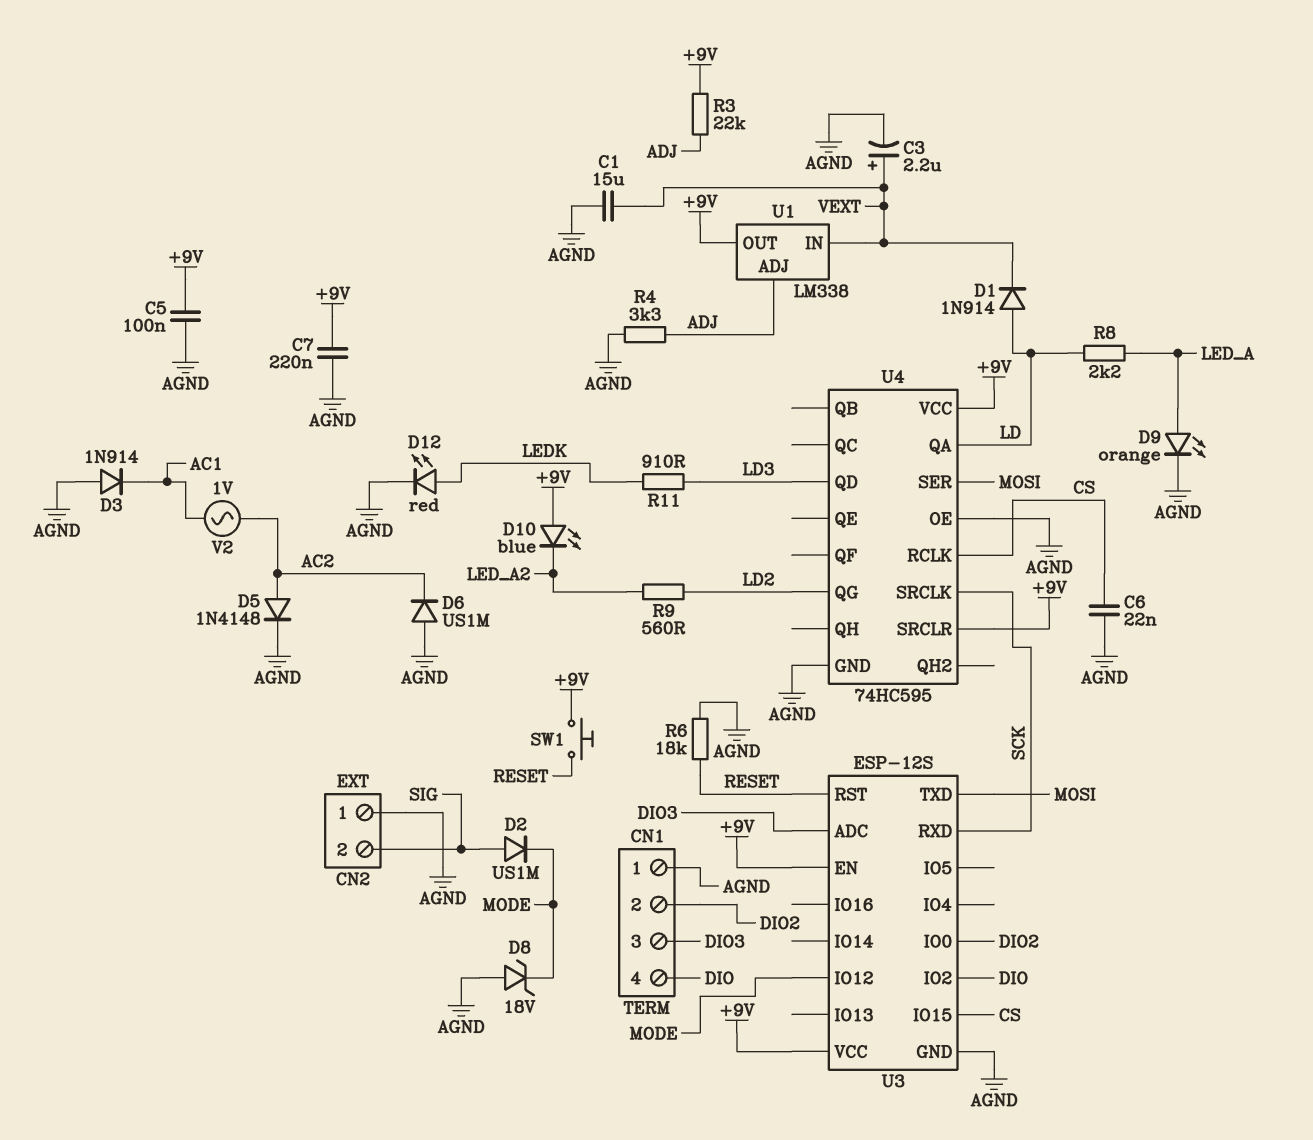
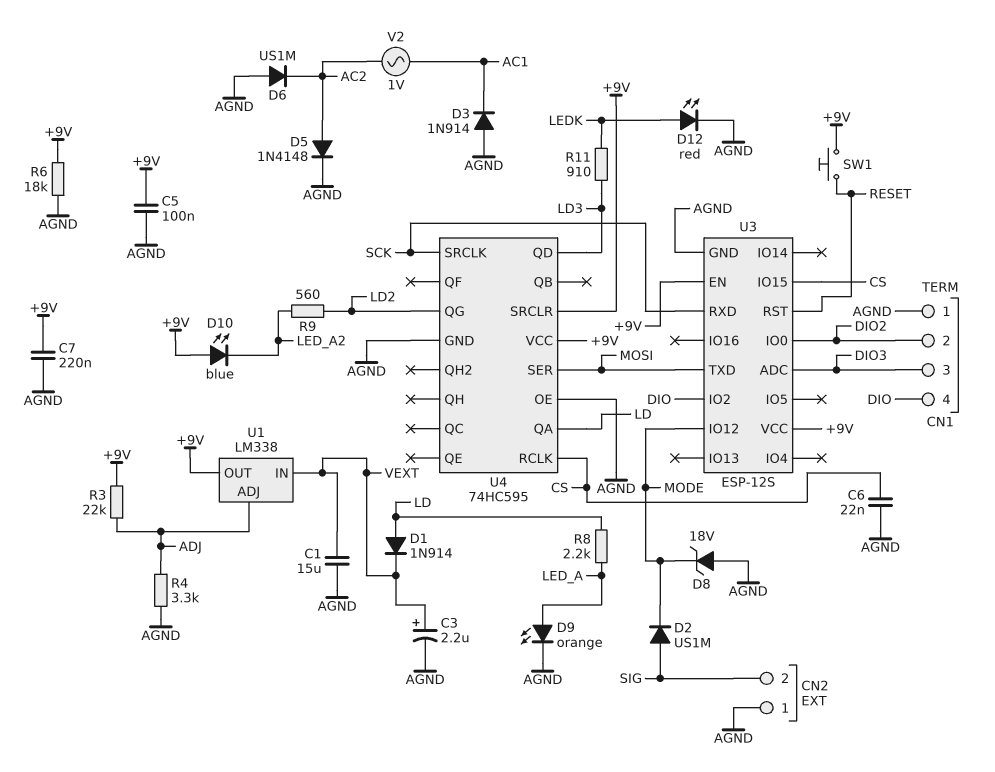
R6: 18k (AGND, RESET) -> 18k (+9V, AGND)

